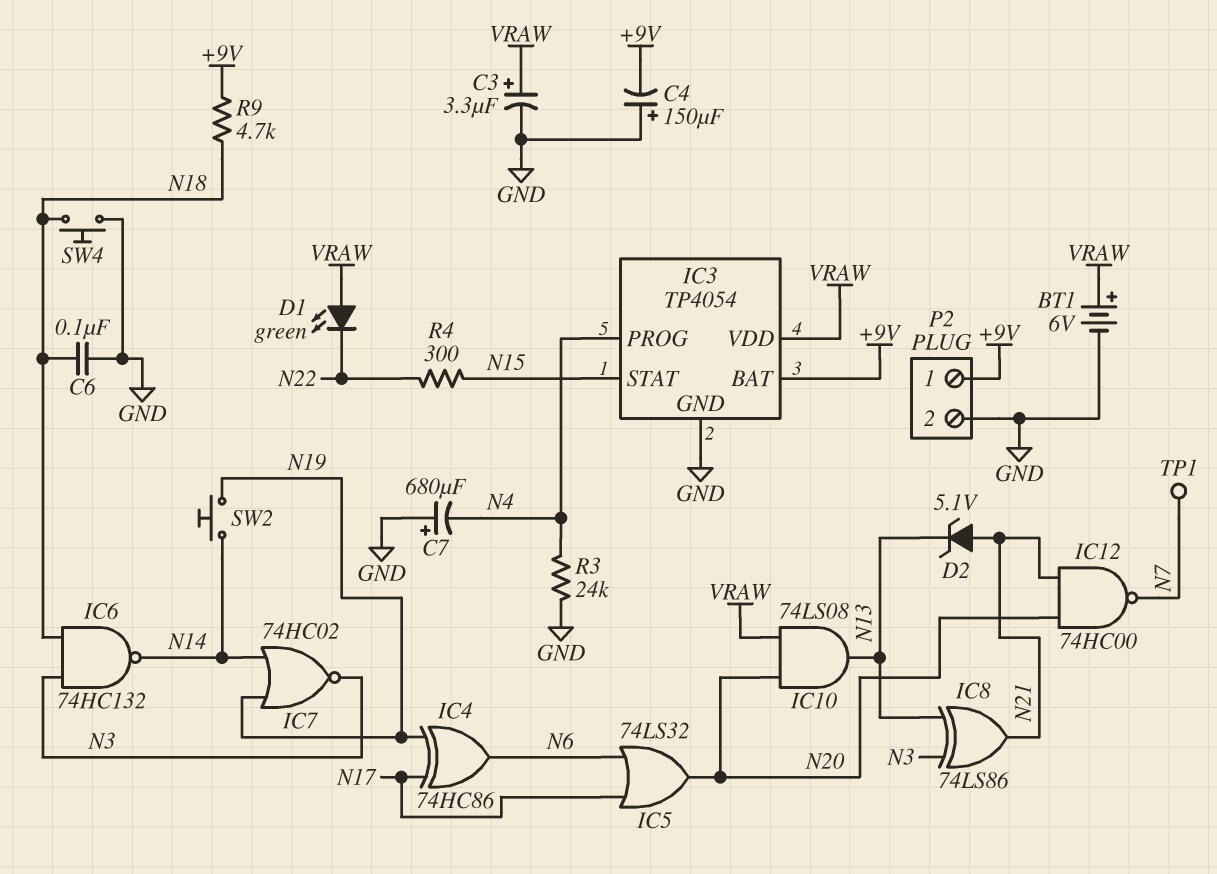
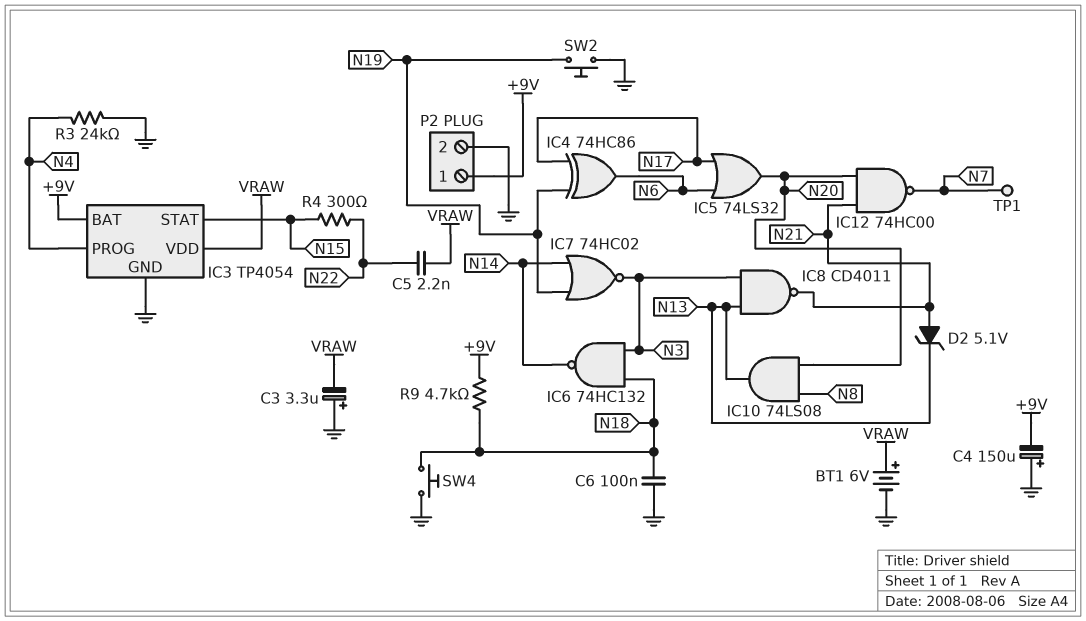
C3: 3.3uF (plus VRAW, minus GND) -> 3.3uF (plus GND, minus VRAW)
C5: none -> 2.2nF (N22, VRAW)
C7: 680uF (plus GND, minus N4) -> none
D1: LED green (A VRAW, K N22) -> none
IC8: XOR 74LS86 (in N3, in N13, out N21) -> NAND CD4011 (in N3, in N13, out N21)
IC10: AND 74LS08 (in N20, in VRAW, out N13) -> AND 74LS08 (in N8, in N20, out N13)
SW2: button (N14, N19) -> button (GND, N19)

